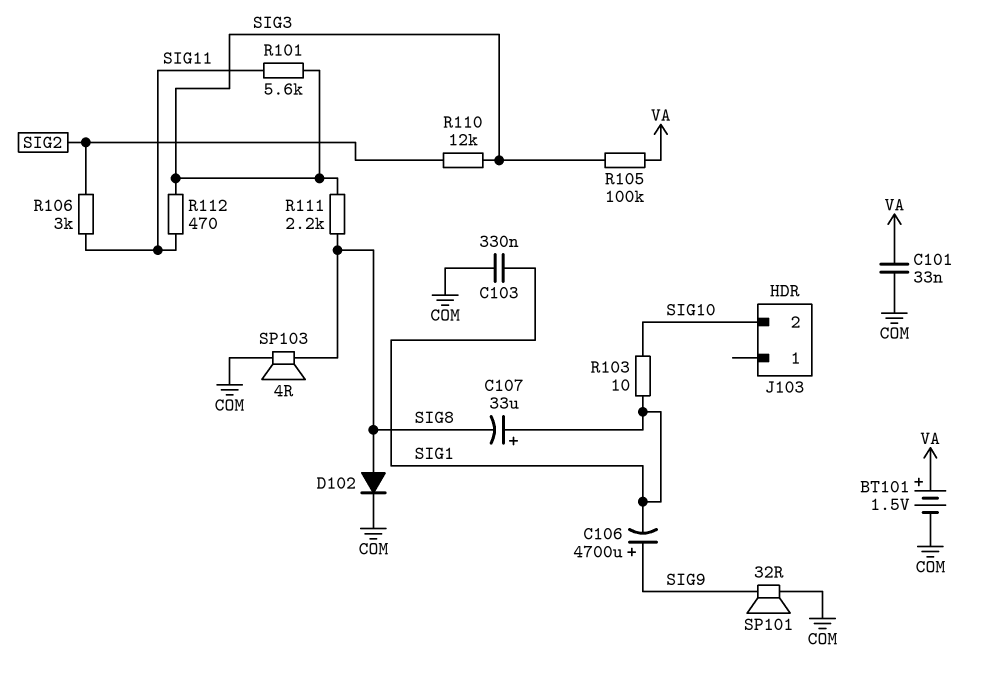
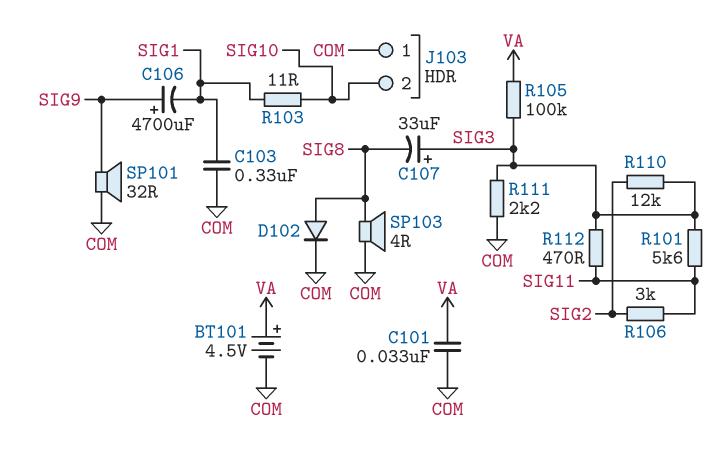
BT101: 1.5V (plus VA, minus COM) -> 4.5V (plus VA, minus COM)
C107: 33uF (plus SIG1, minus SIG8) -> 33uF (plus SIG3, minus SIG8)
J103 pin 1: none -> COM
R103: 10 (SIG1, SIG10) -> 11 (SIG1, SIG10)
R111: 2.2k (SIG3, SIG8) -> 2.2k (COM, SIG3)

